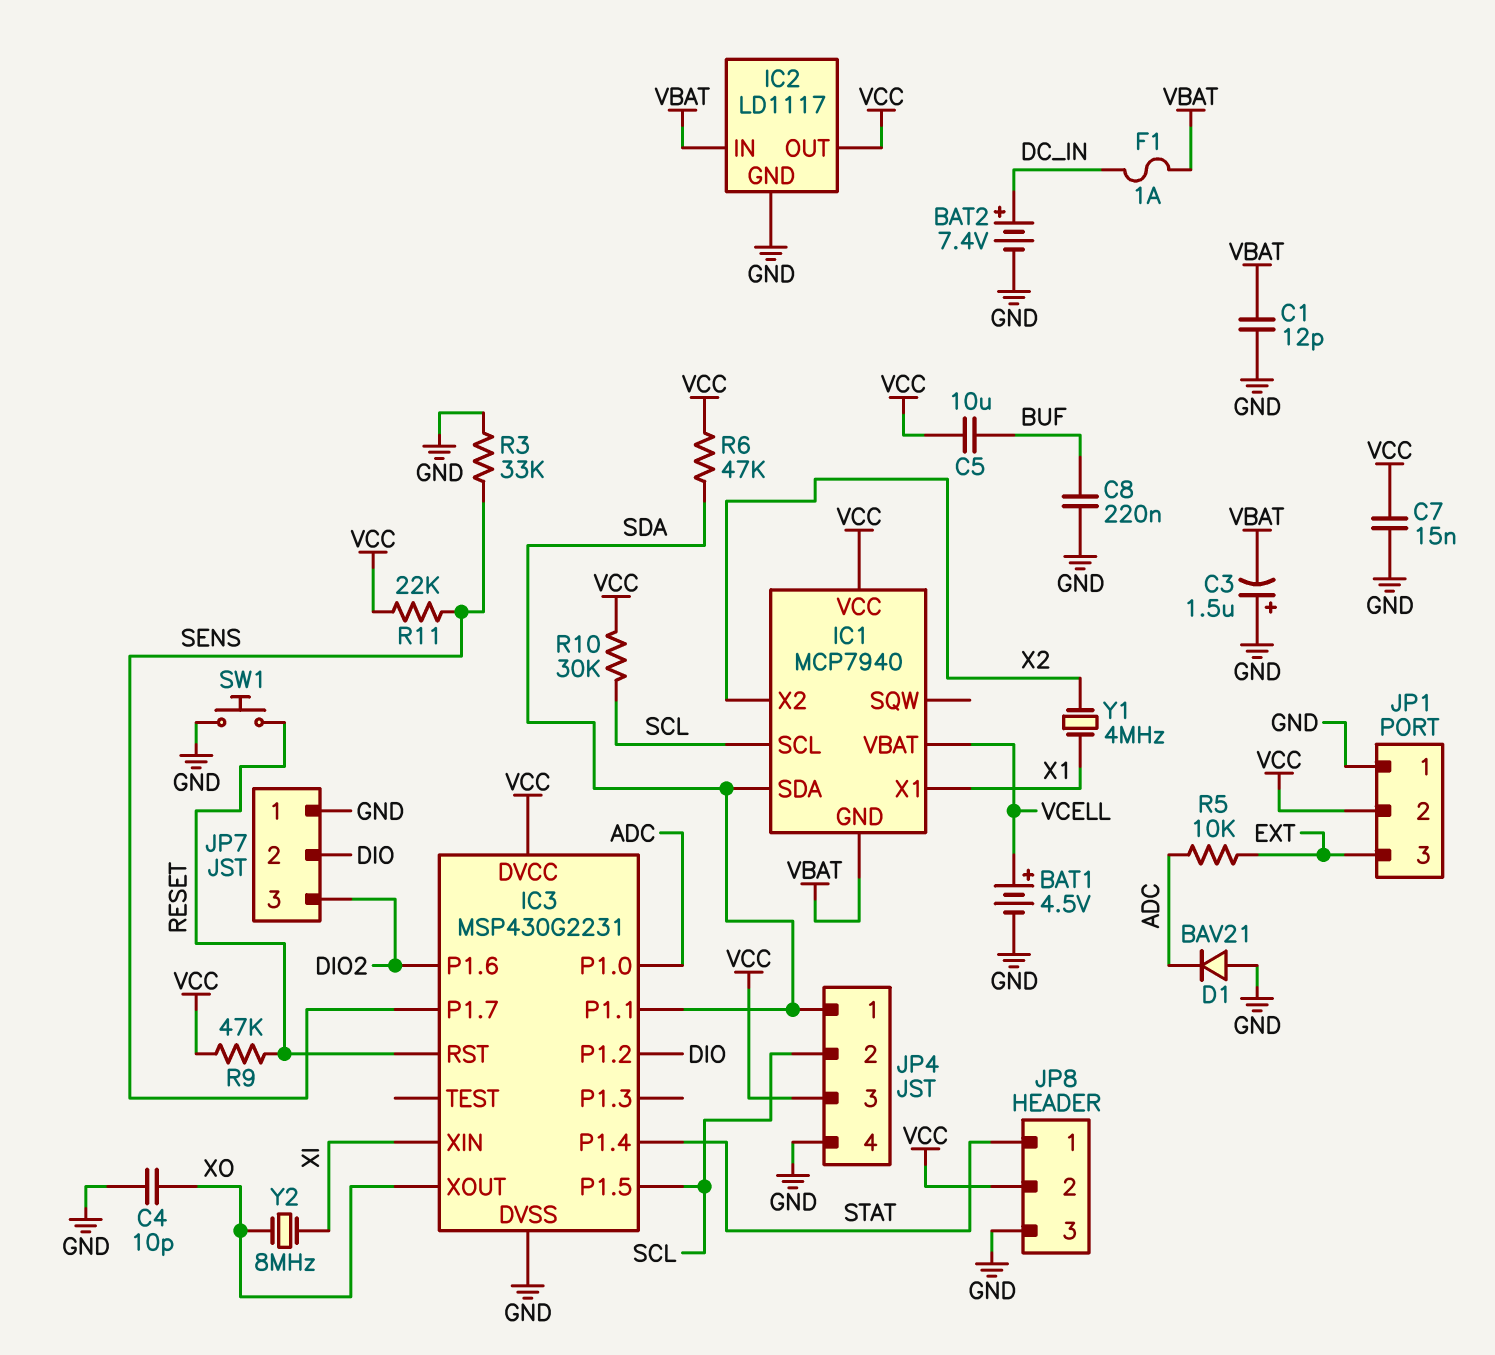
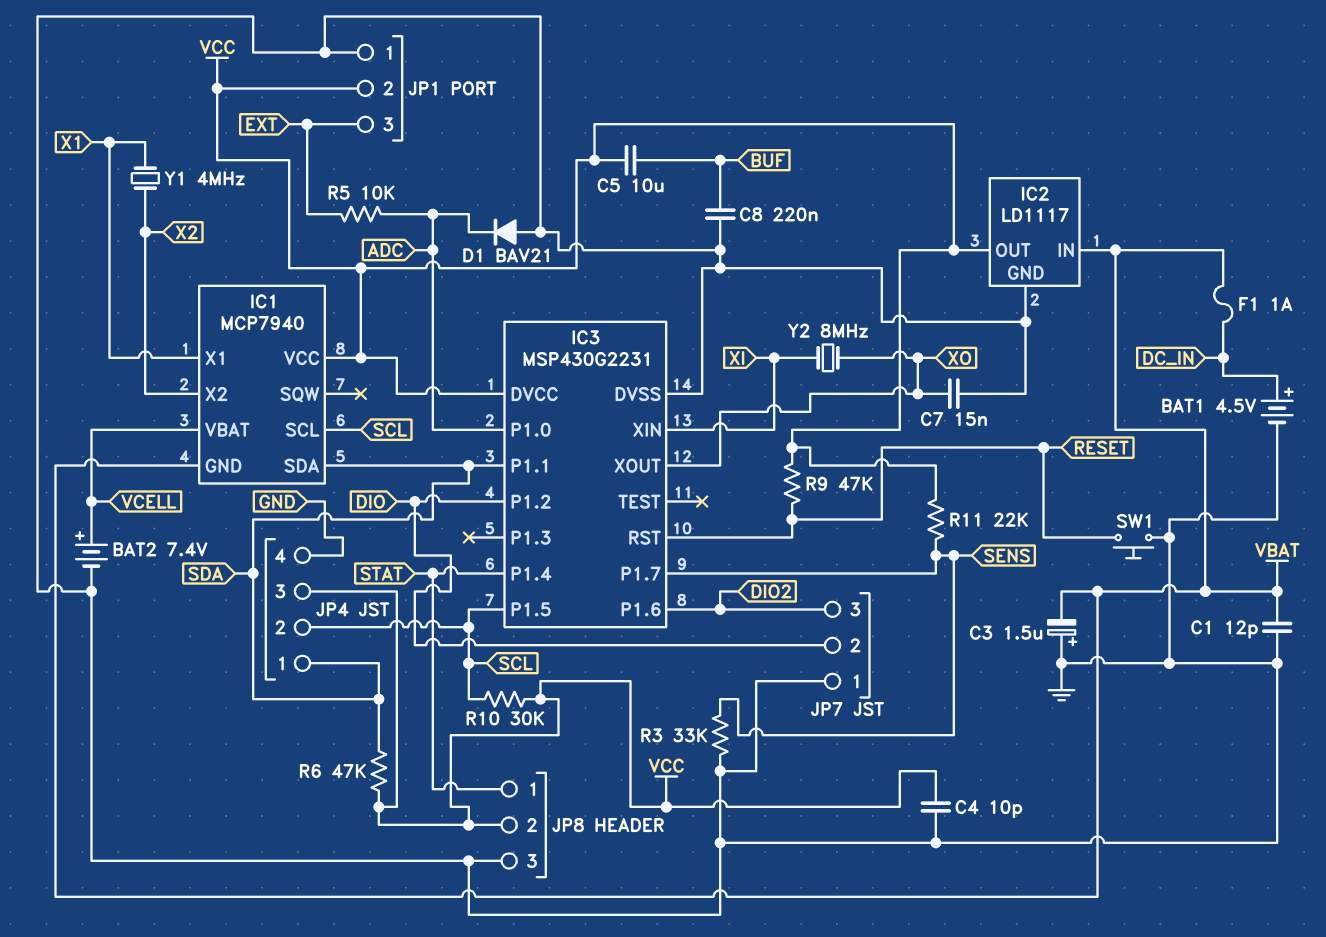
BAT1: 4.5V (plus VCELL, minus GND) -> 4.5V (plus DC_IN, minus GND)
BAT2: 7.4V (plus DC_IN, minus GND) -> 7.4V (plus VCELL, minus GND)
C4: 10pF (GND, XO) -> 10pF (GND, VCC)
C7: 15nF (GND, VCC) -> 15nF (GND, XO)

